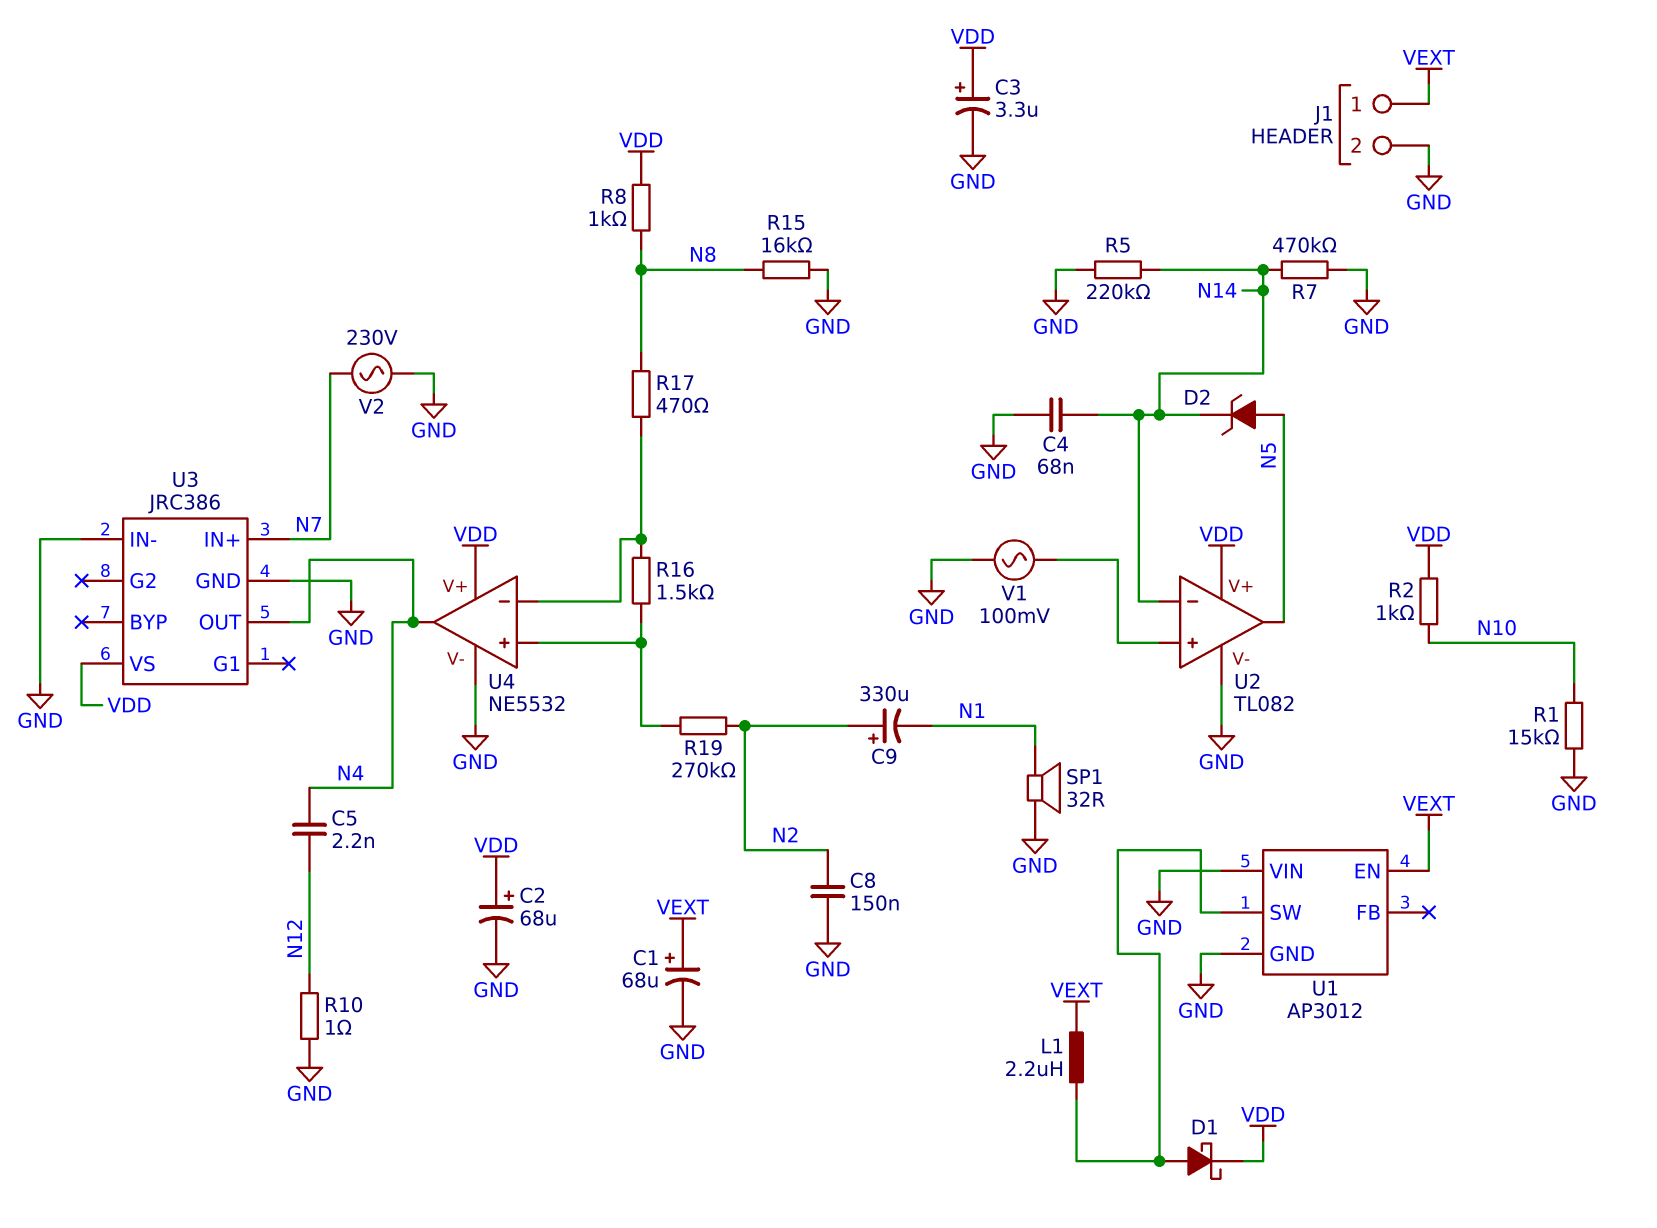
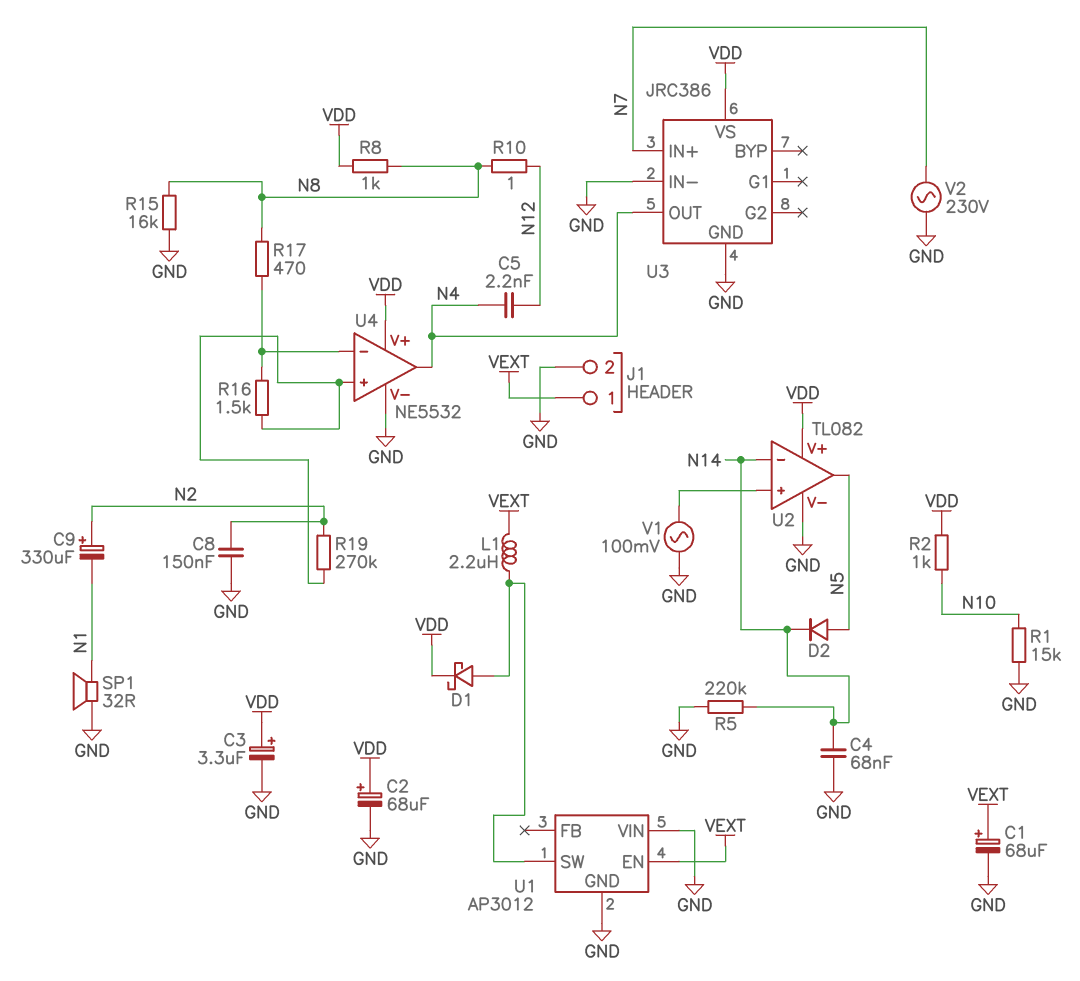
D2: zener (A N5, K N14) -> diode (A N5, K N14)
R7: 470k (GND, N14) -> none
R10: 1 (GND, N12) -> 1 (N8, N12)

